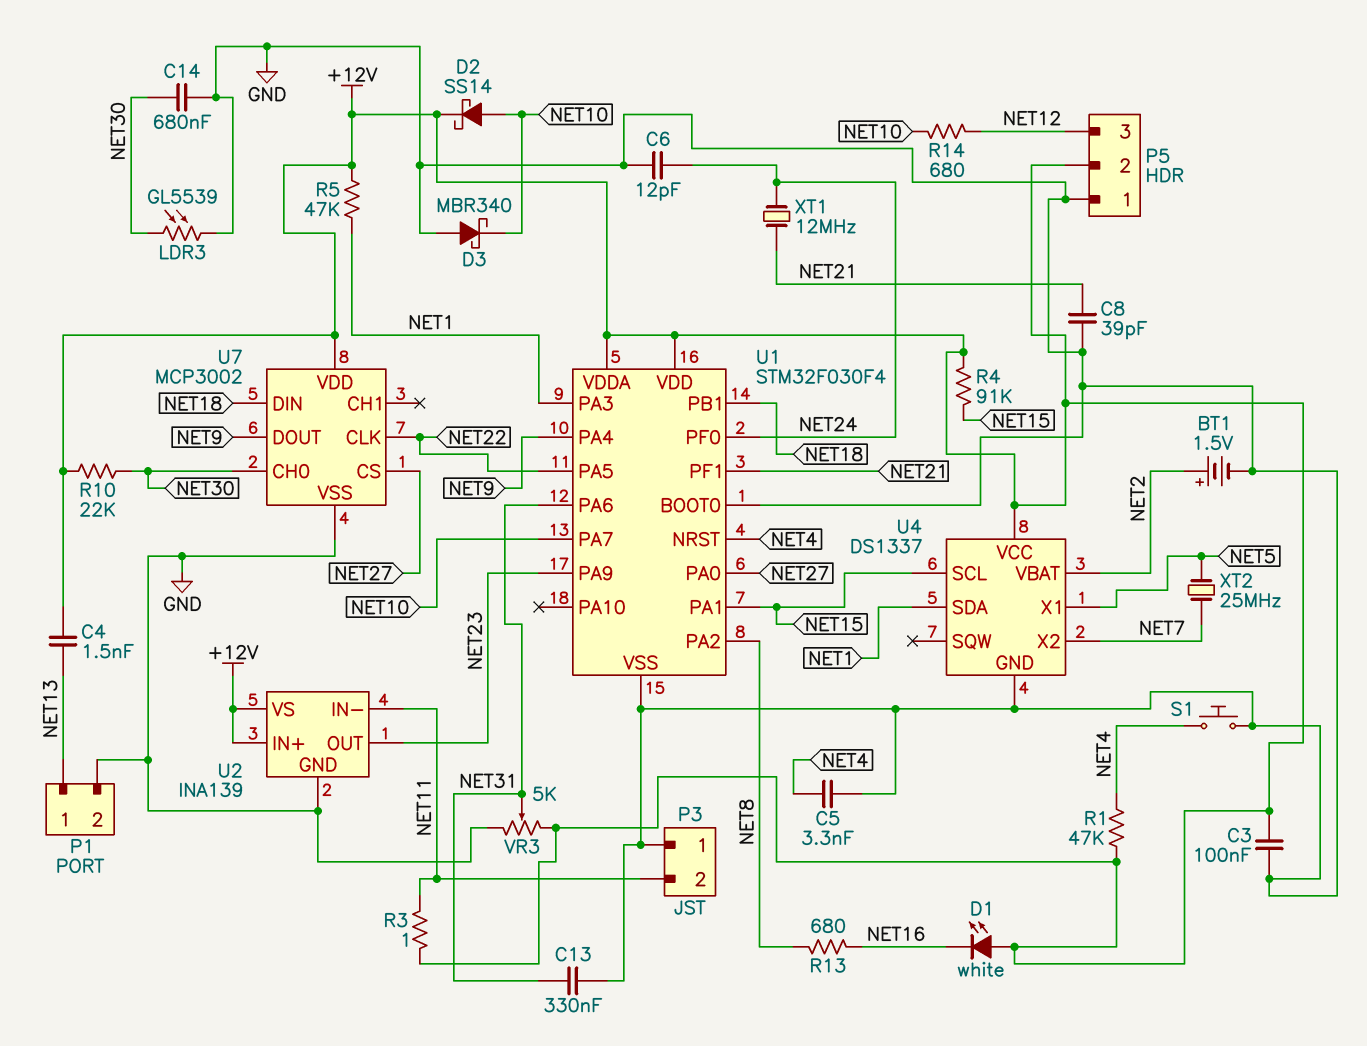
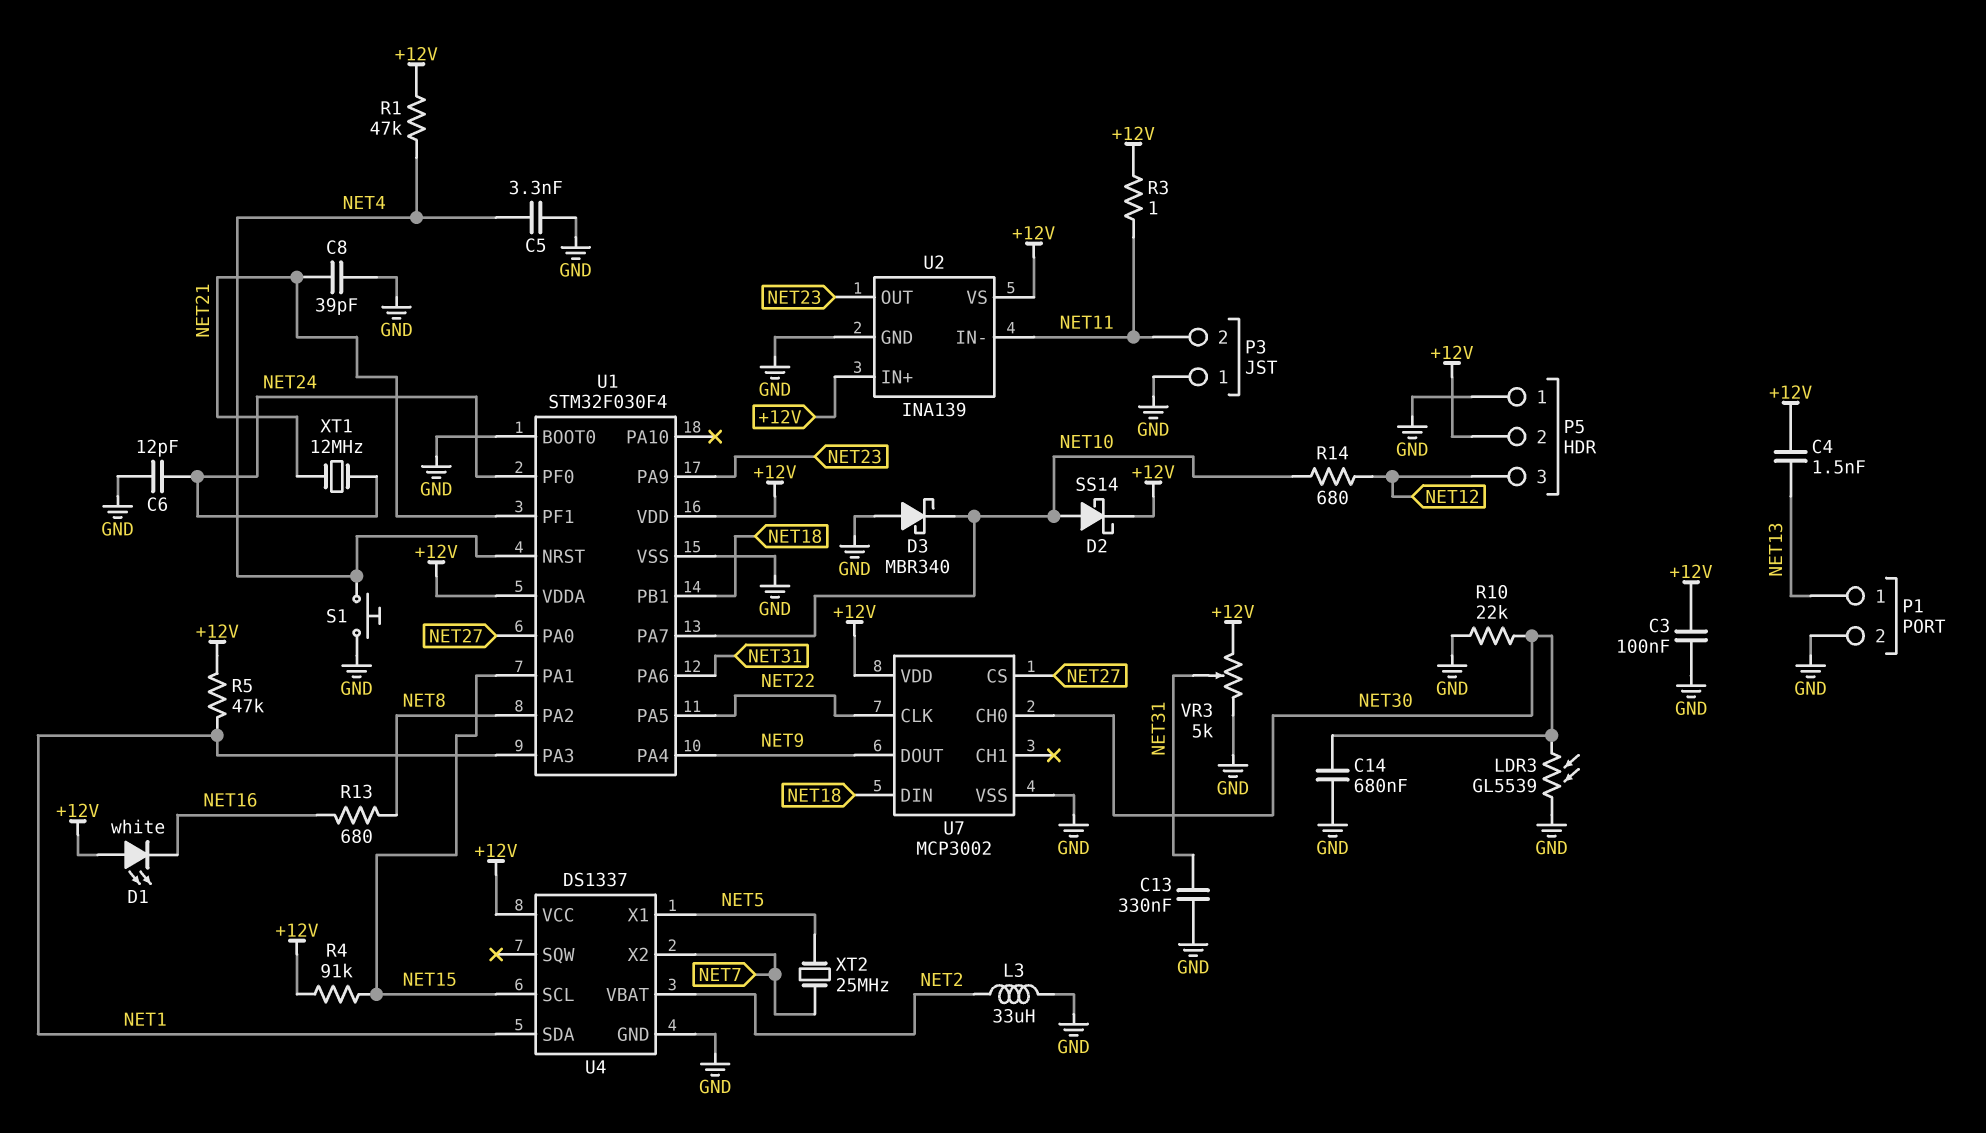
BT1: 1.5V (plus NET2, minus GND) -> none
L3: none -> 33uH (GND, NET2)
R10: 22k (+12V, NET30) -> 22k (GND, NET30)

